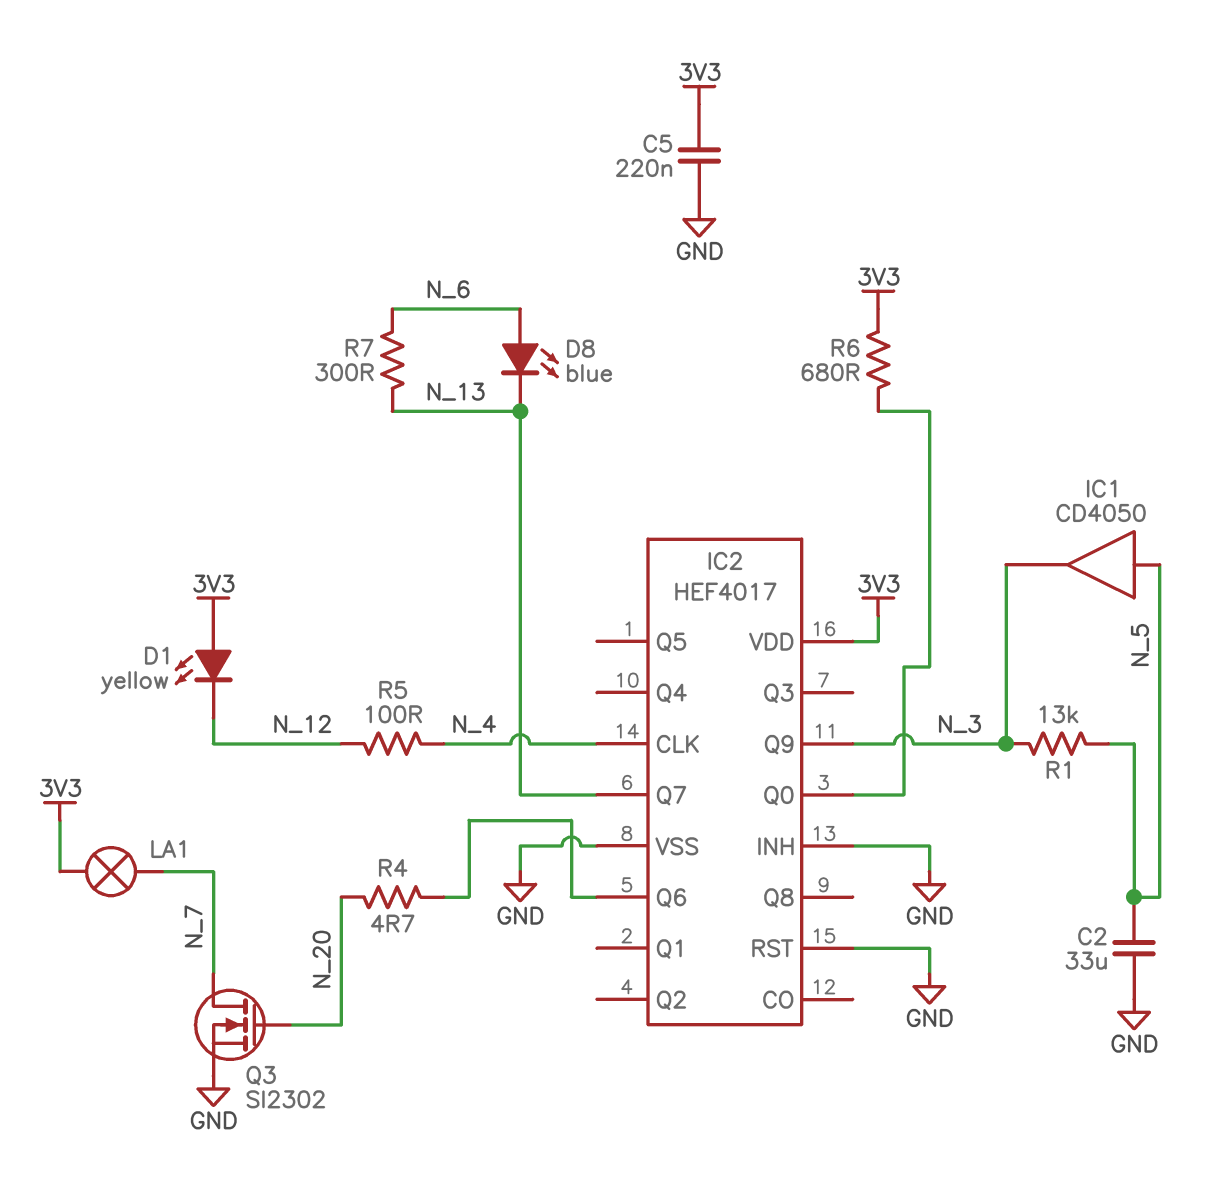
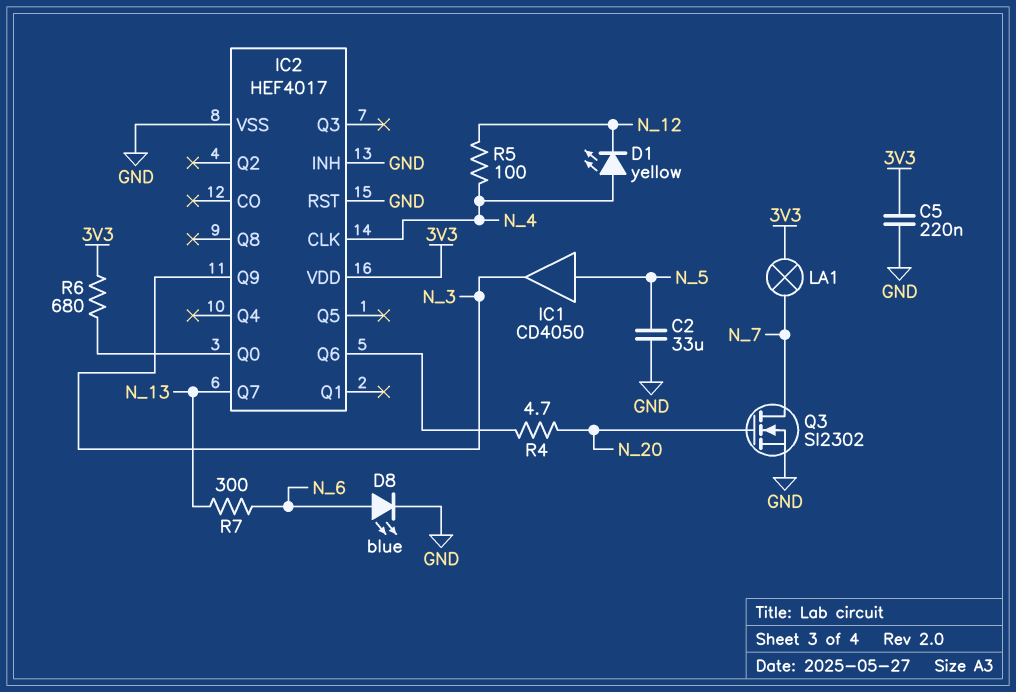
D1: LED yellow (A 3V3, K N_12) -> LED yellow (A N_4, K N_12)
D8: LED blue (A N_6, K N_13) -> LED blue (A N_6, K GND)
R1: 13k (N_3, N_5) -> none

